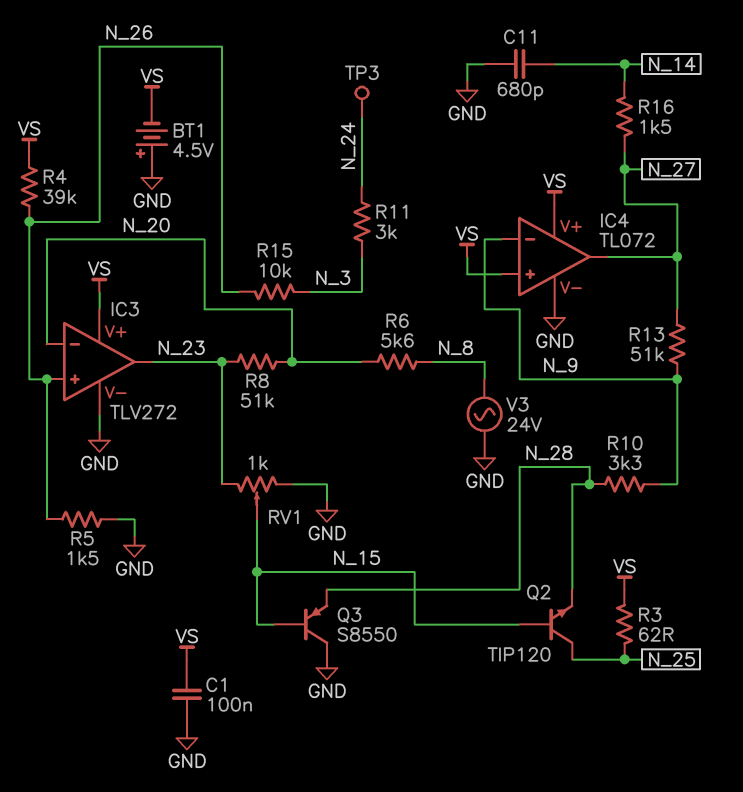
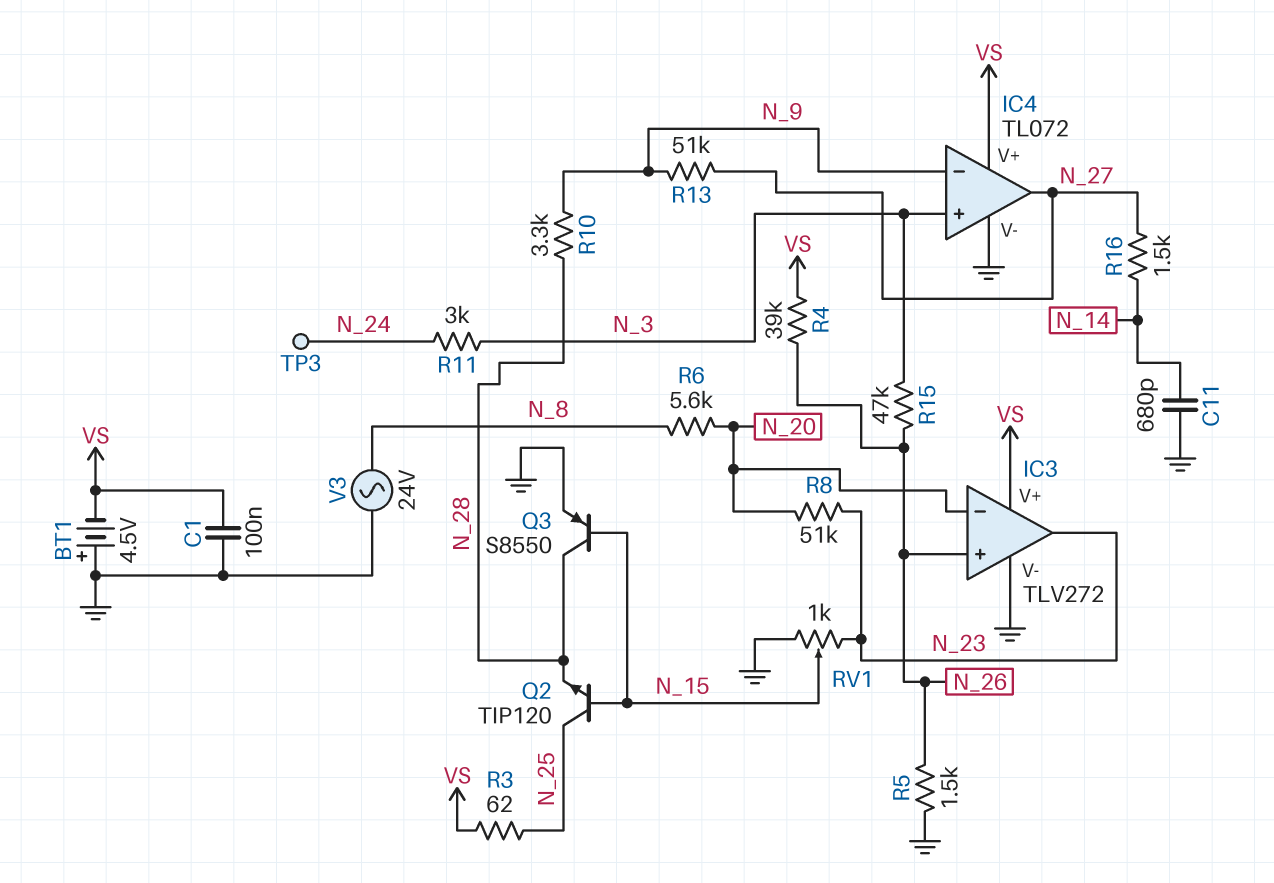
IC4 pin in+: VS -> N_3
Q3: PNP S8550 (B N_15, C GND, E N_28) -> PNP S8550 (B N_15, C N_28, E GND)
R15: 10k (N_3, N_26) -> 47k (N_3, N_26)

